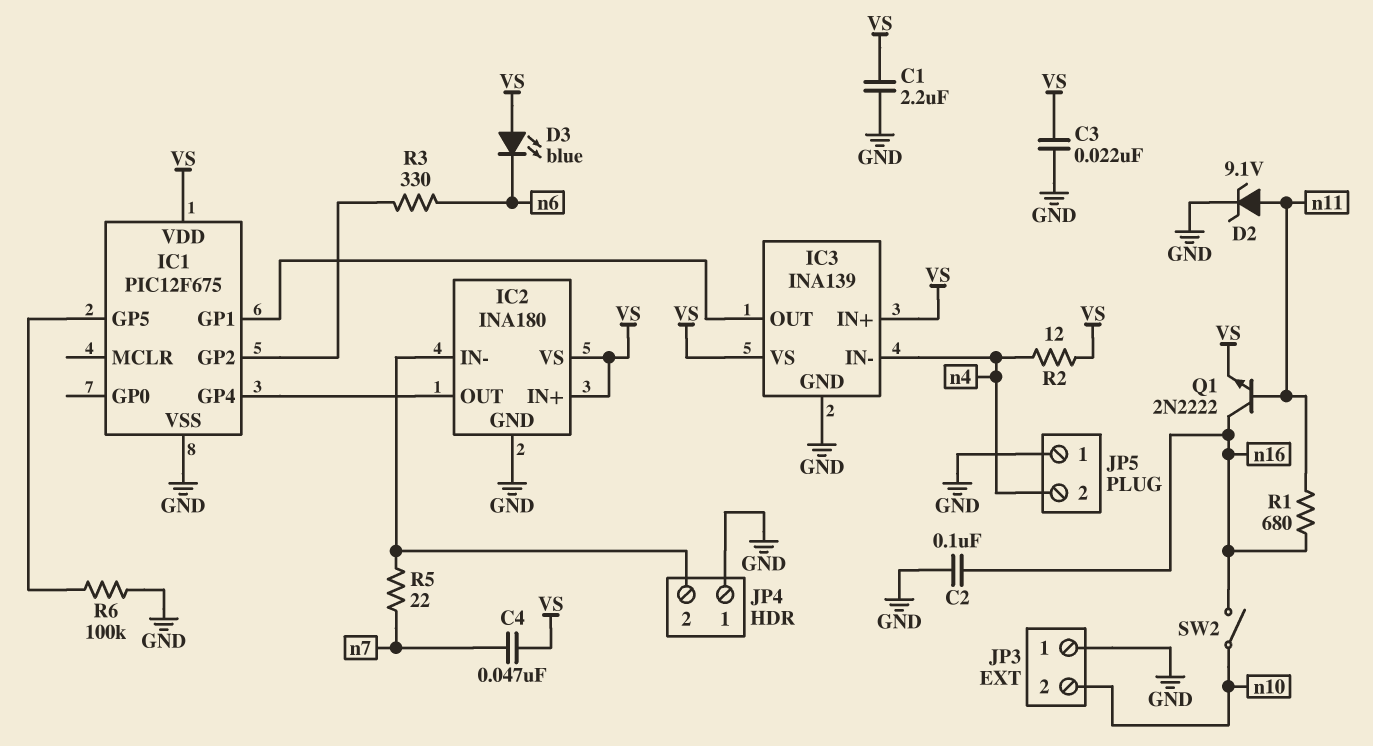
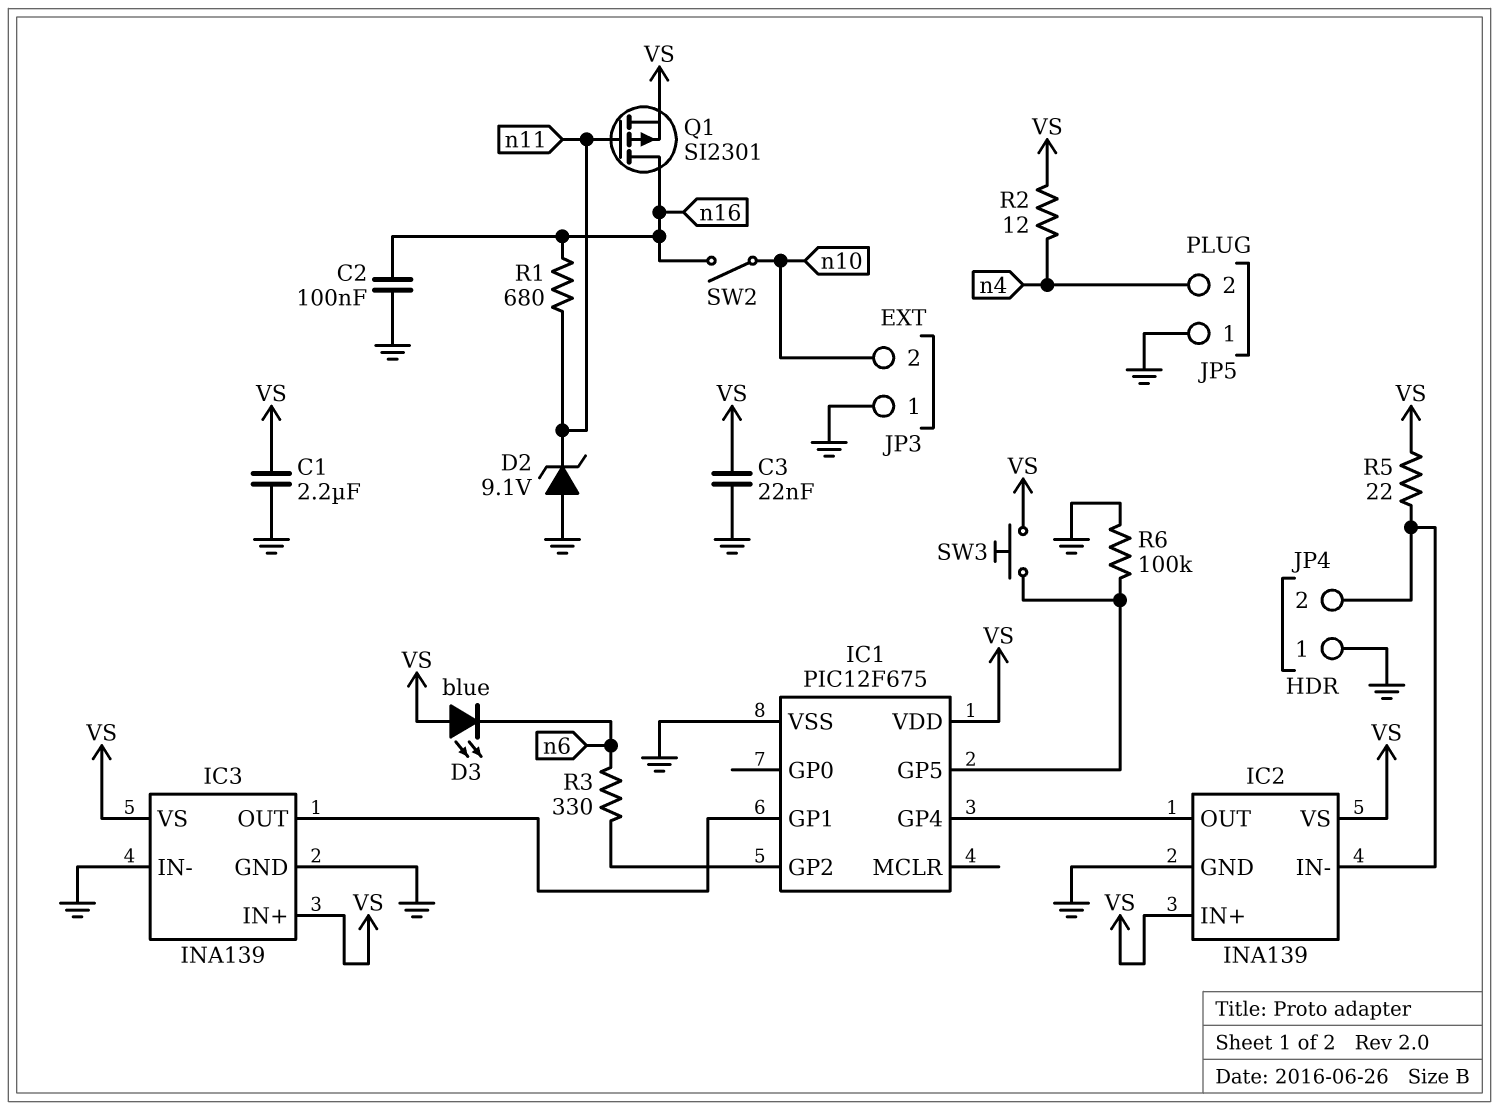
C4: 47nF (VS, n7) -> none
D2: zener 9.1V (A n11, K GND) -> zener 9.1V (A GND, K n11)
IC2: INA180 -> INA139
IC3 pin IN-: n4 -> GND
Q1: NPN 2N2222 (B n11, C n16, E VS) -> PMOS SI2301 (G n11, D n16, S VS)
R5: 22 (IC2/IN-, n7) -> 22 (IC2/IN-, VS)
SW3: none -> button (IC1/GP5, VS)

